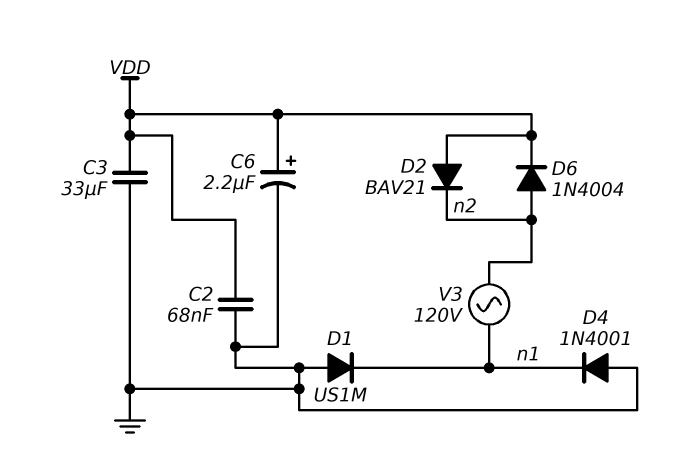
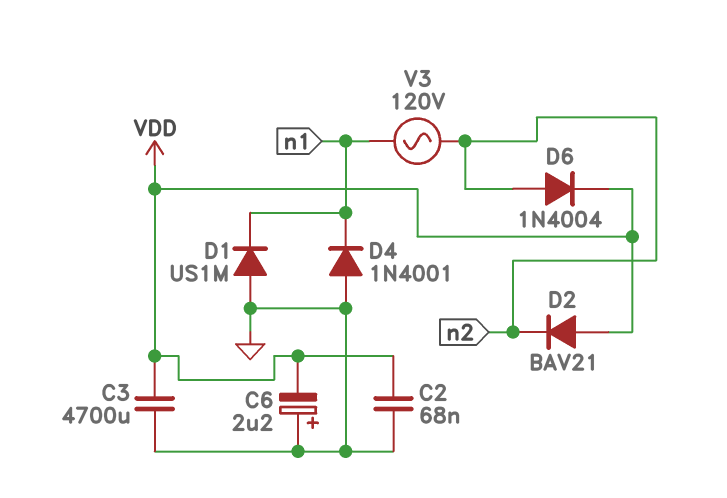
C3: 33uF (GND, VDD) -> 4700uF (GND, VDD)
C6: 2.2uF (plus VDD, minus GND) -> 2.2uF (plus GND, minus VDD)

